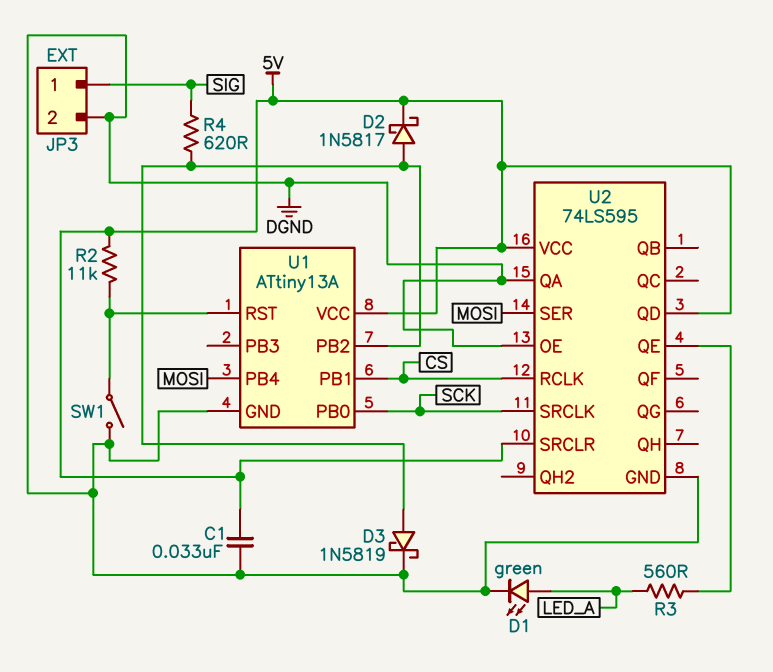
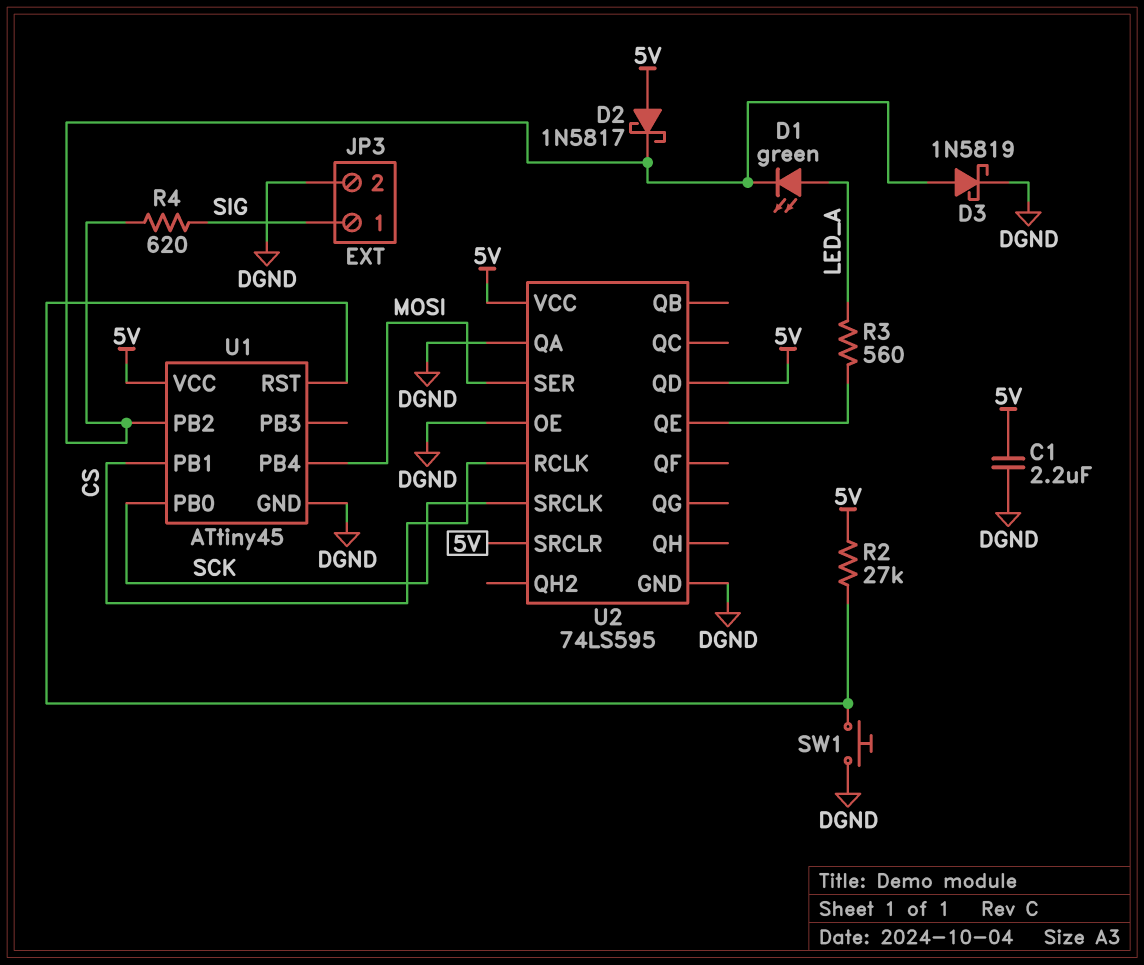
C1: 33nF (5V, DGND) -> 2.2uF (5V, DGND)
D1: LED green (A LED_A, K DGND) -> LED green (A LED_A, K U1/PB2)
D2: schottky 1N5817 (A U1/PB2, K 5V) -> schottky 1N5817 (A 5V, K U1/PB2)
R2: 11k (5V, U1/RST) -> 27k (5V, U1/RST)
SW1: switch (DGND, U1/RST) -> button (DGND, U1/RST)
U1: ATtiny13A -> ATtiny45

